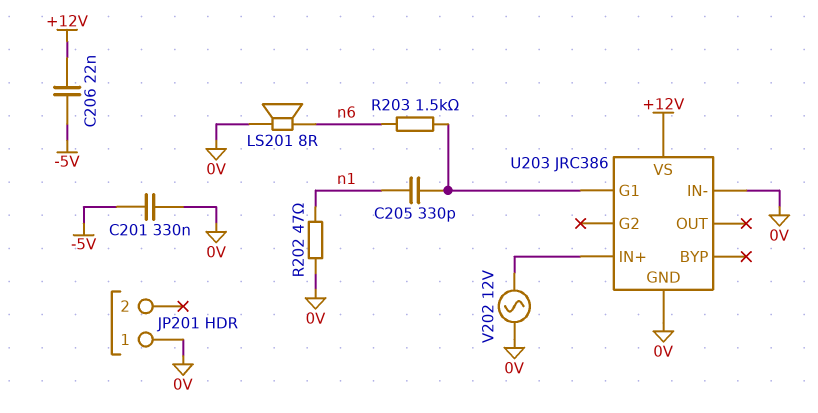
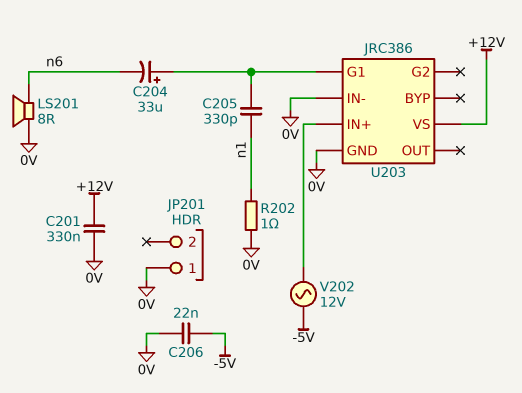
C201: 330nF (-5V, 0V) -> 330nF (+12V, 0V)
C204: none -> 33uF (plus U203/G1, minus n6)
C206: 22nF (+12V, -5V) -> 22nF (-5V, 0V)
R202: 47 (0V, n1) -> 1 (0V, n1)
R203: 1.5k (U203/G1, n6) -> none
V202: AC 12V (0V, U203/IN+) -> AC 12V (-5V, U203/IN+)

